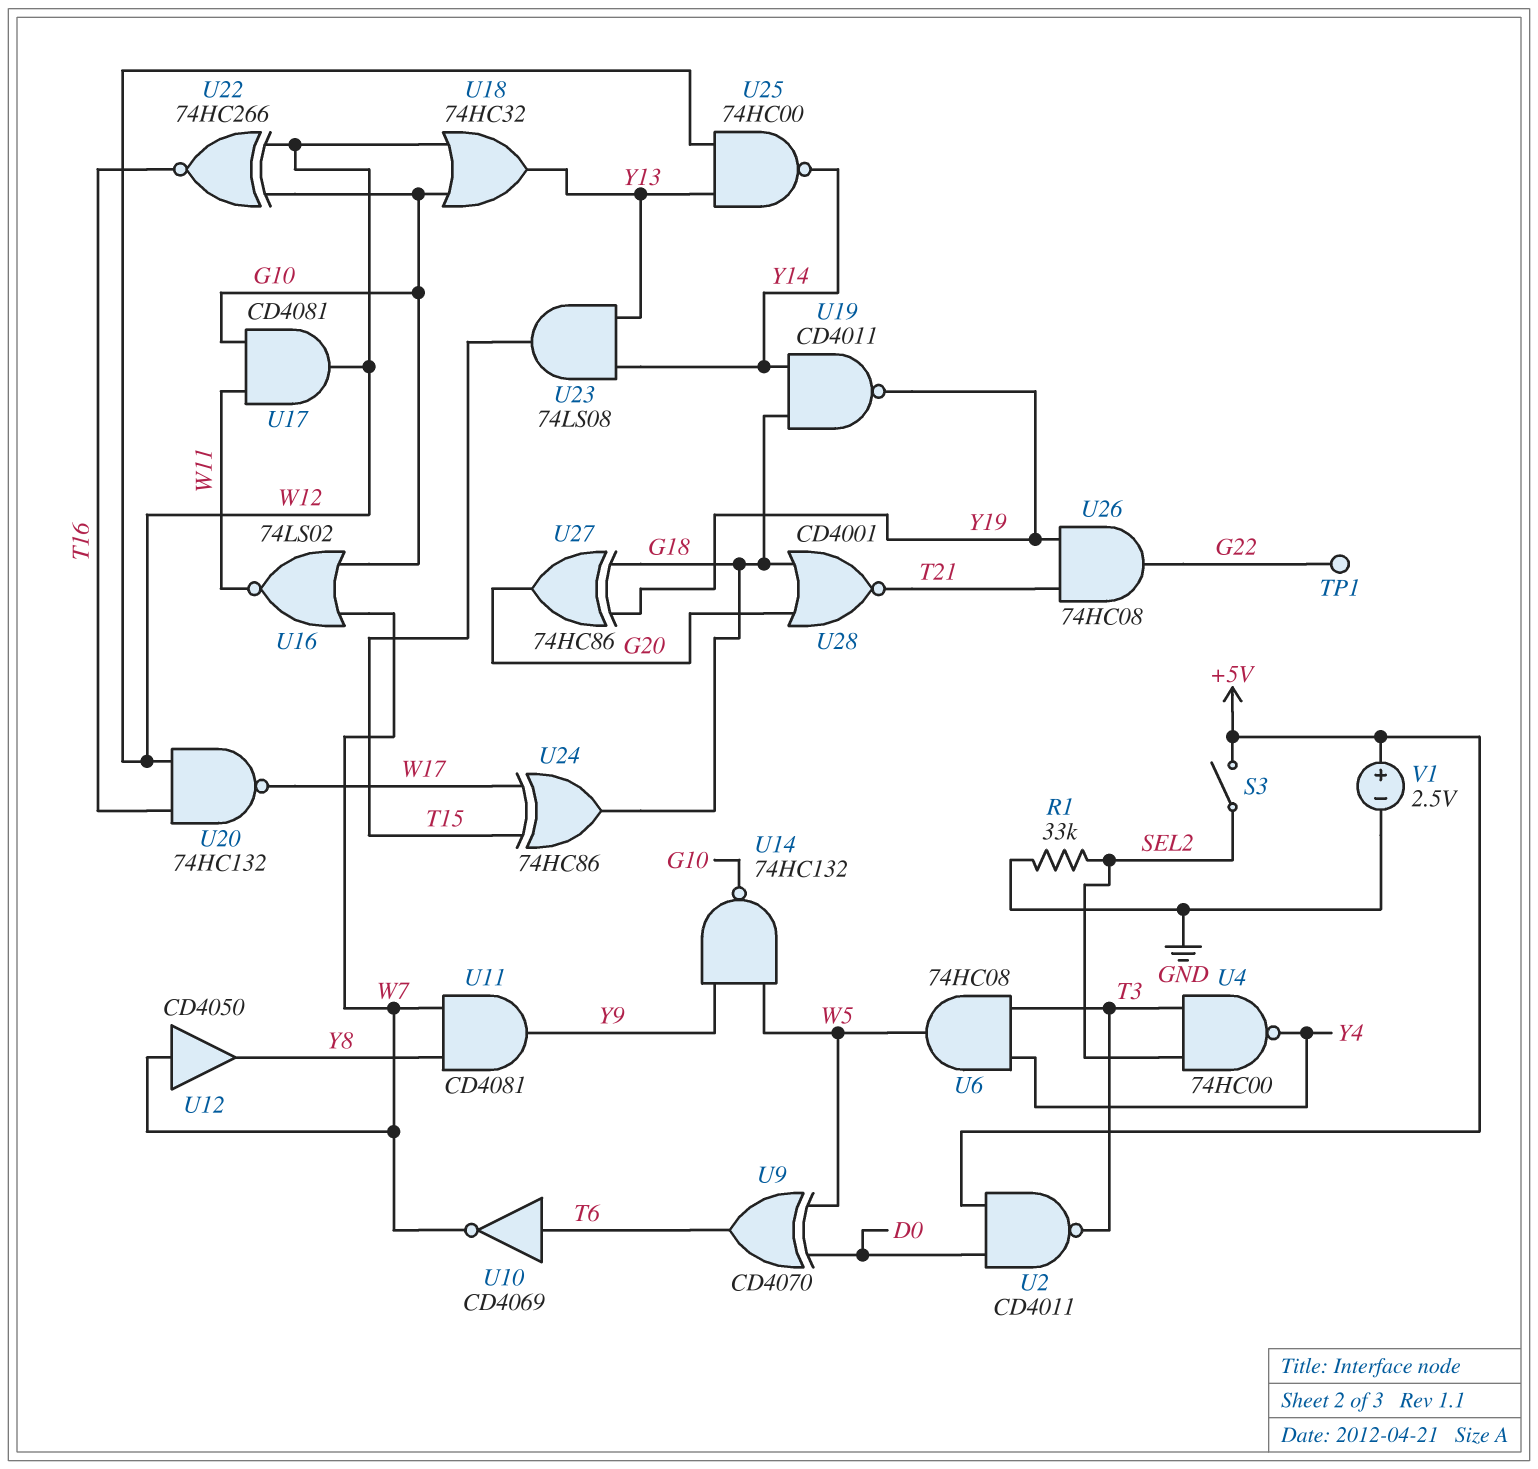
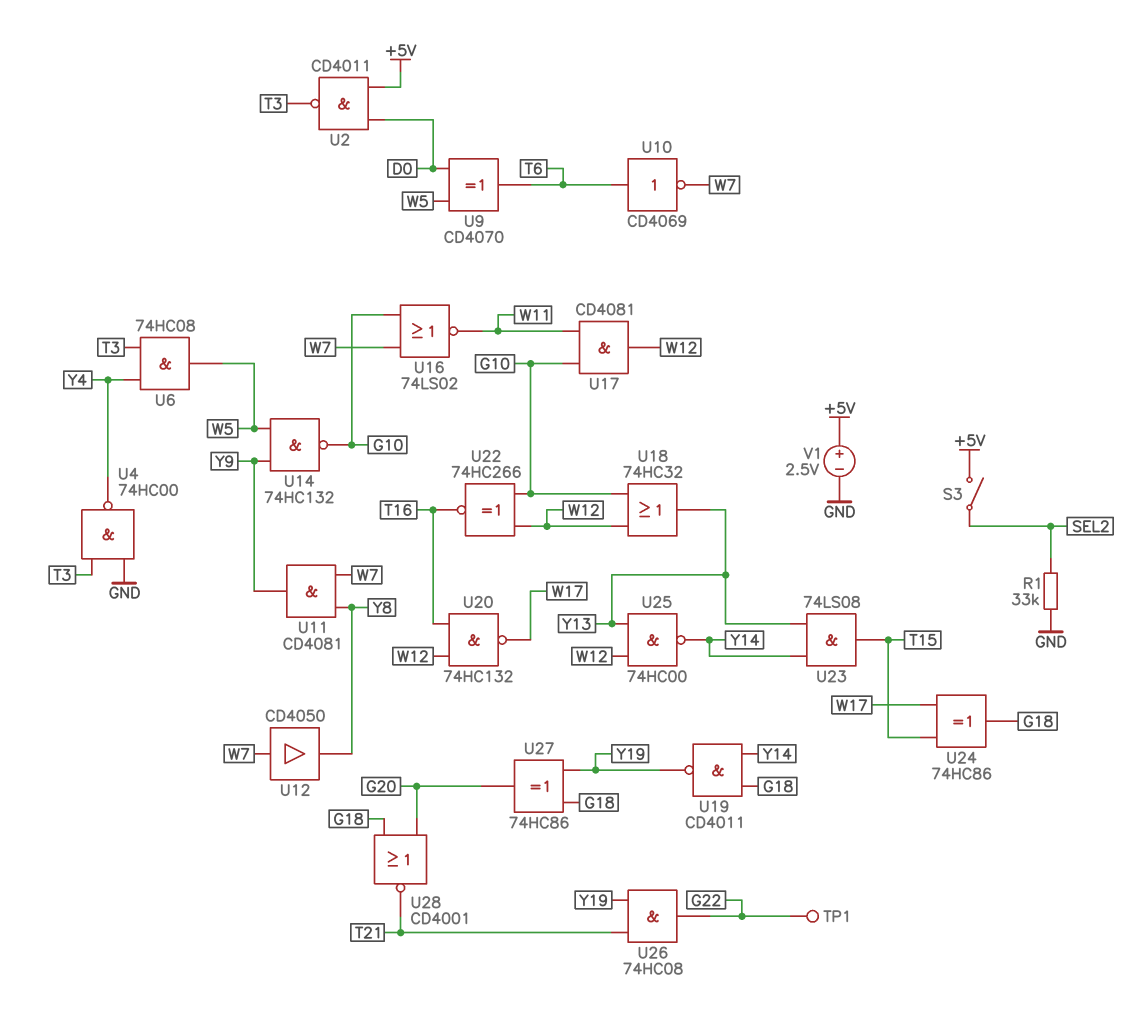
U4: NAND 74HC00 (in SEL2, in T3, out Y4) -> NAND 74HC00 (in GND, in T3, out Y4)

